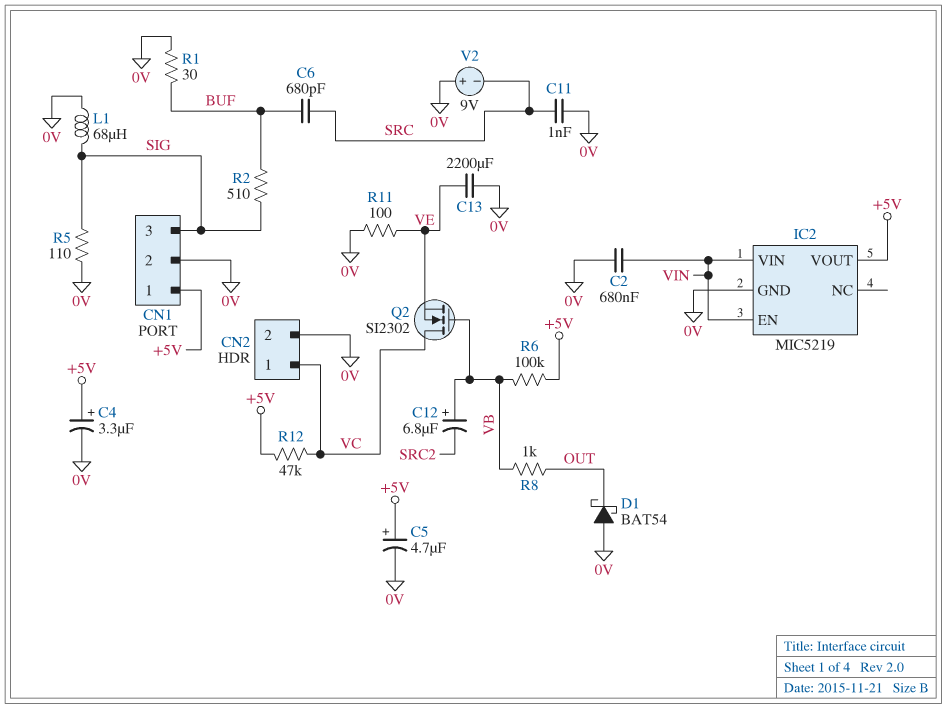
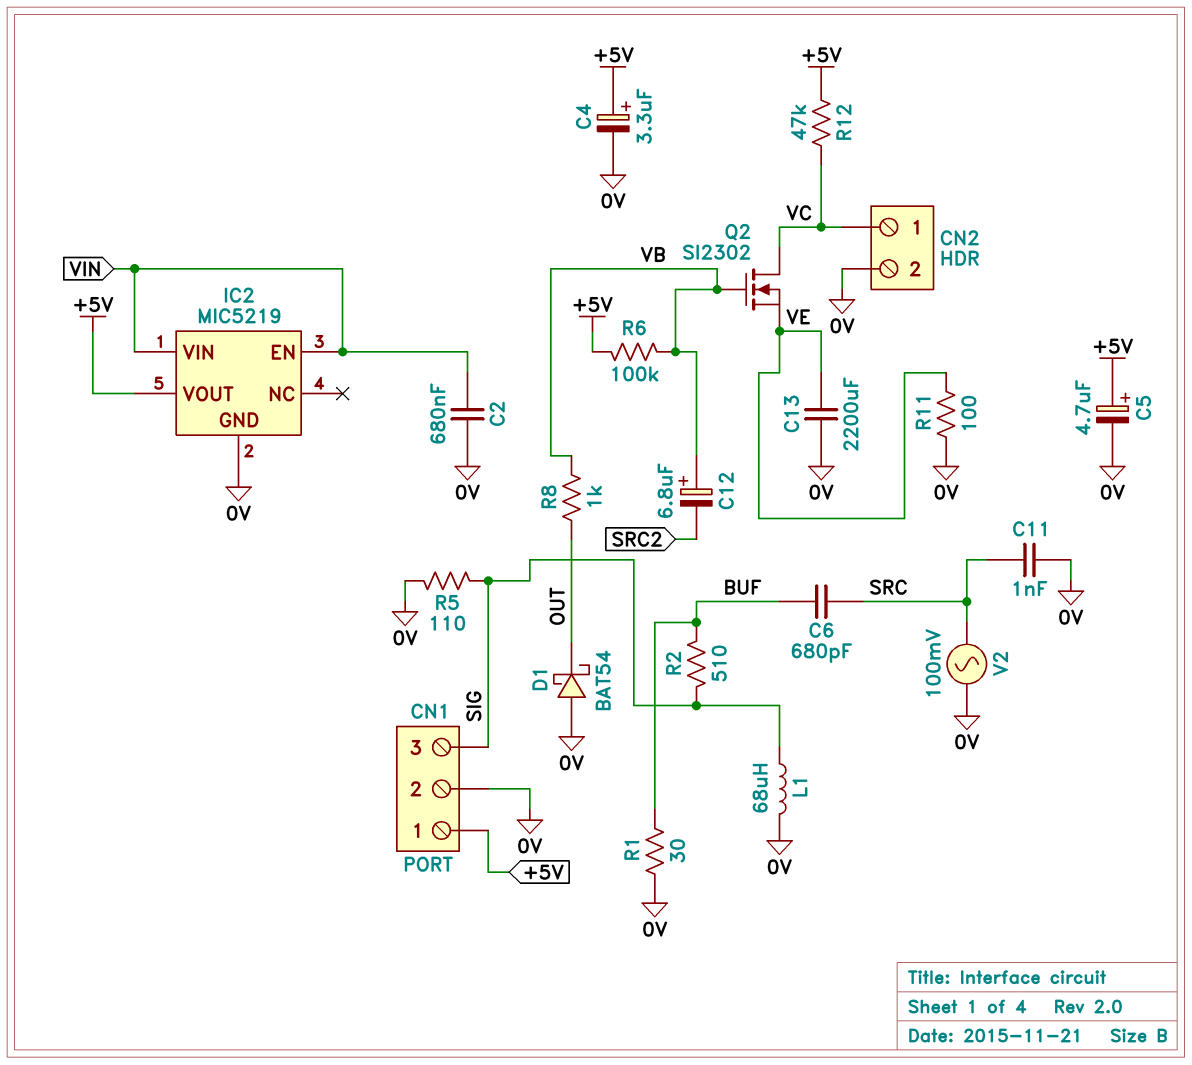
V2: 9V (plus 0V, minus SRC) -> AC 100mV (0V, SRC)

